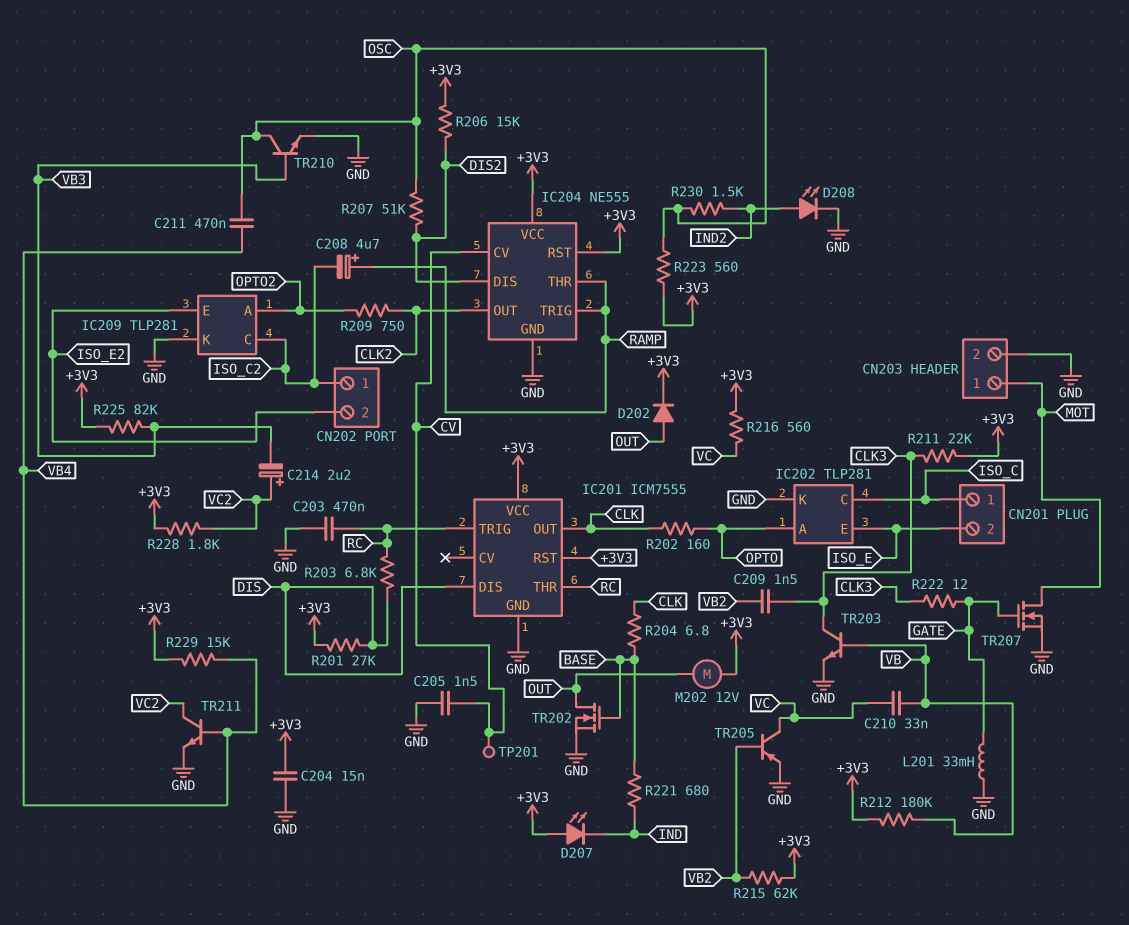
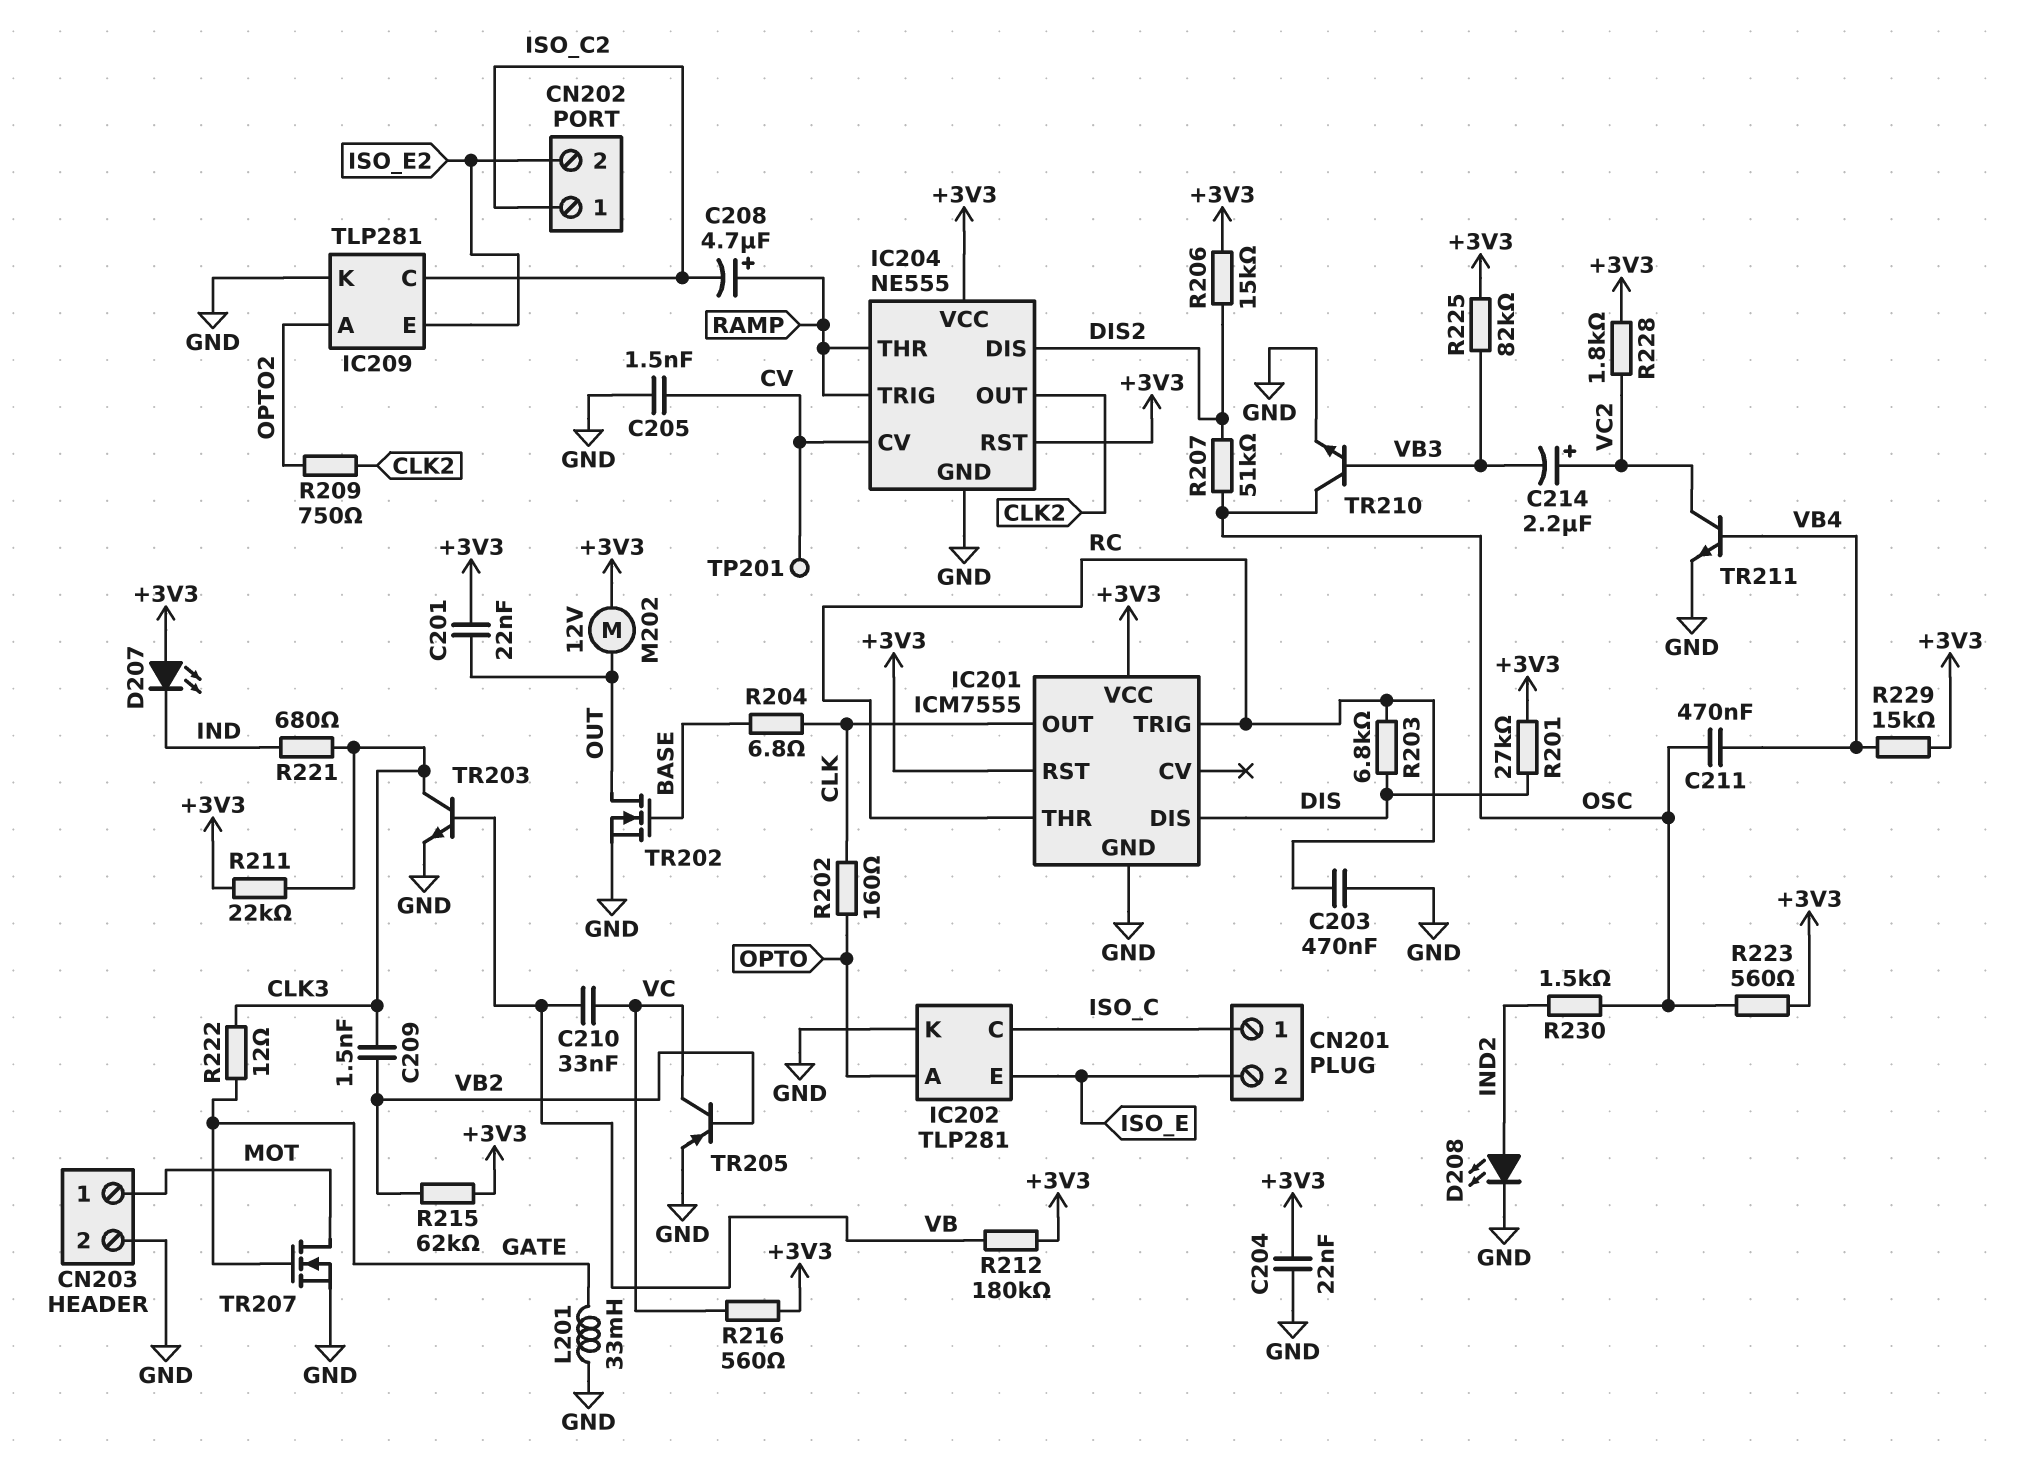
C201: none -> 22nF (+3V3, OUT)
C204: 15nF (+3V3, GND) -> 22nF (+3V3, GND)
D202: diode (A OUT, K +3V3) -> none
R221: 680 (BASE, IND) -> 680 (CLK3, IND)

